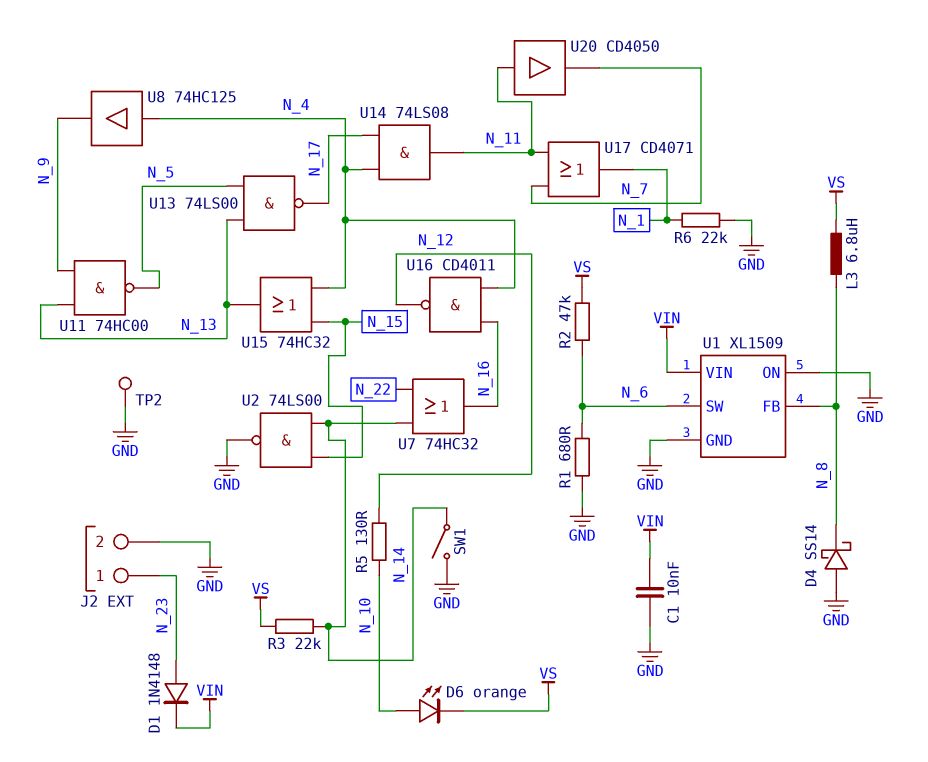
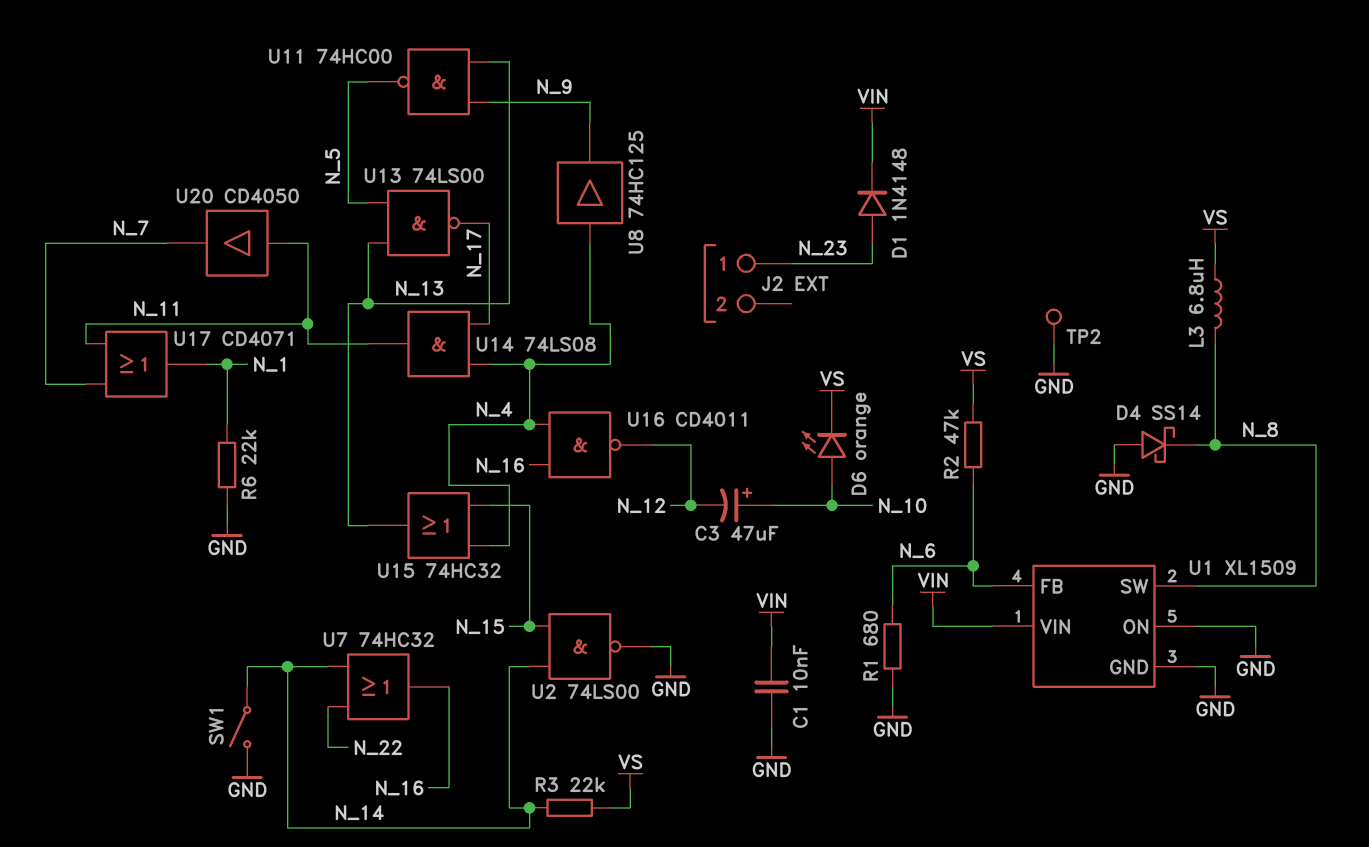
C3: none -> 47uF (plus N_10, minus N_12)
J2 pin 2: GND -> none
R5: 130 (N_10, N_12) -> none
U1 pin FB: N_8 -> N_6
U1 pin SW: N_6 -> N_8

